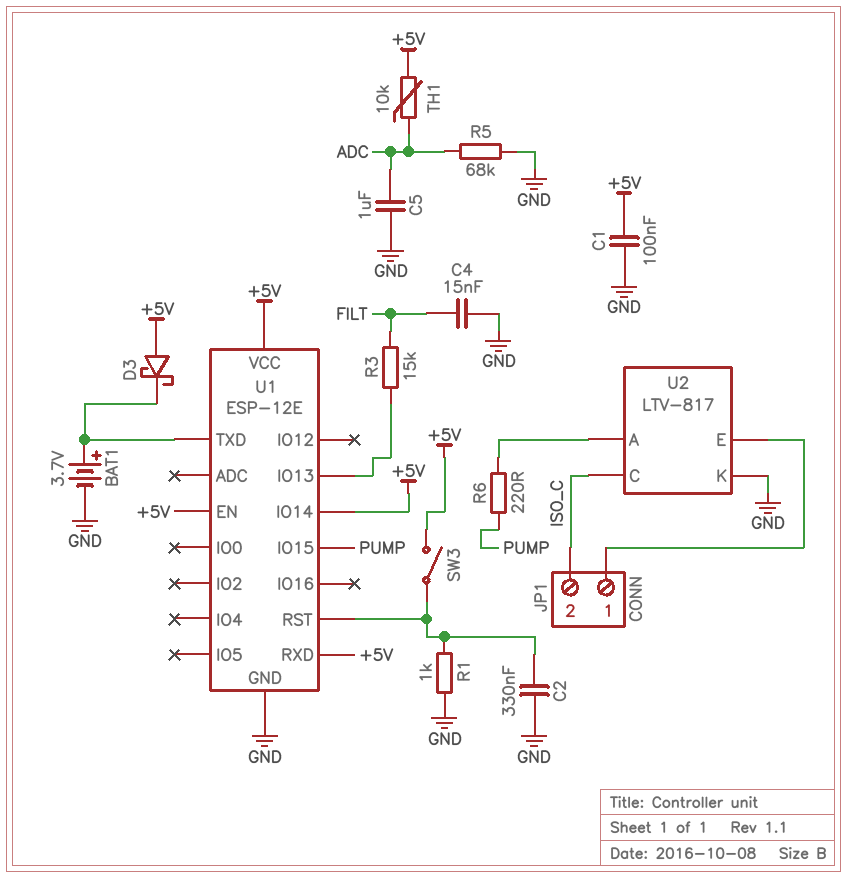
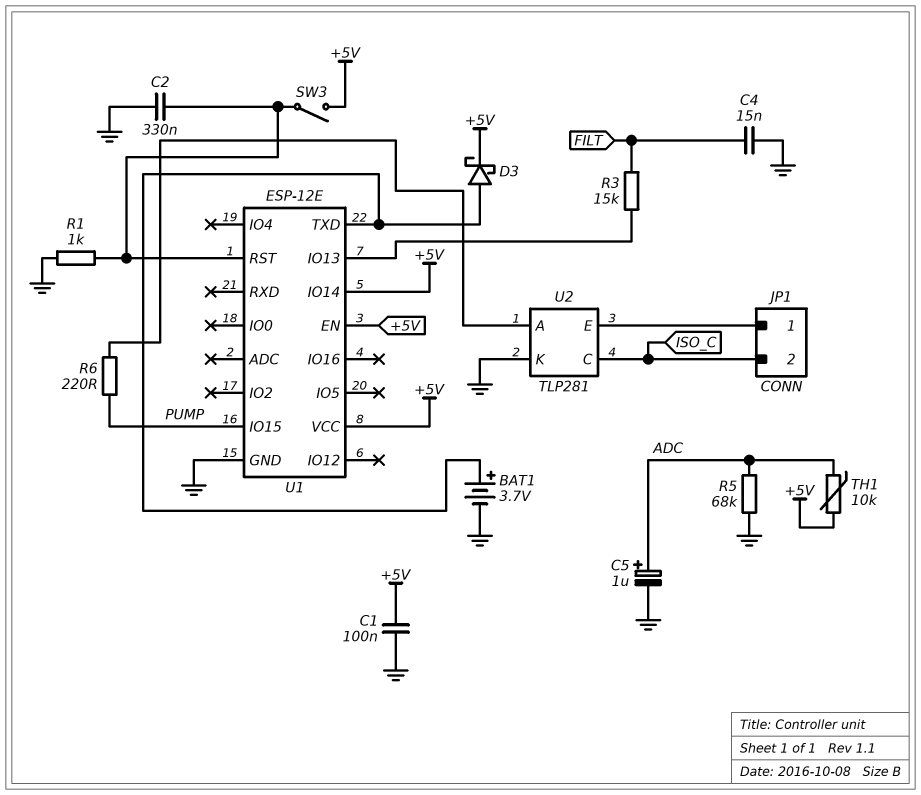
C5: 1uF (ADC, GND) -> 1uF (plus ADC, minus GND)
D3: schottky (A +5V, K U1/TXD) -> schottky (A U1/TXD, K +5V)
U1 pin RXD: +5V -> none
U2: LTV-817 -> TLP281

